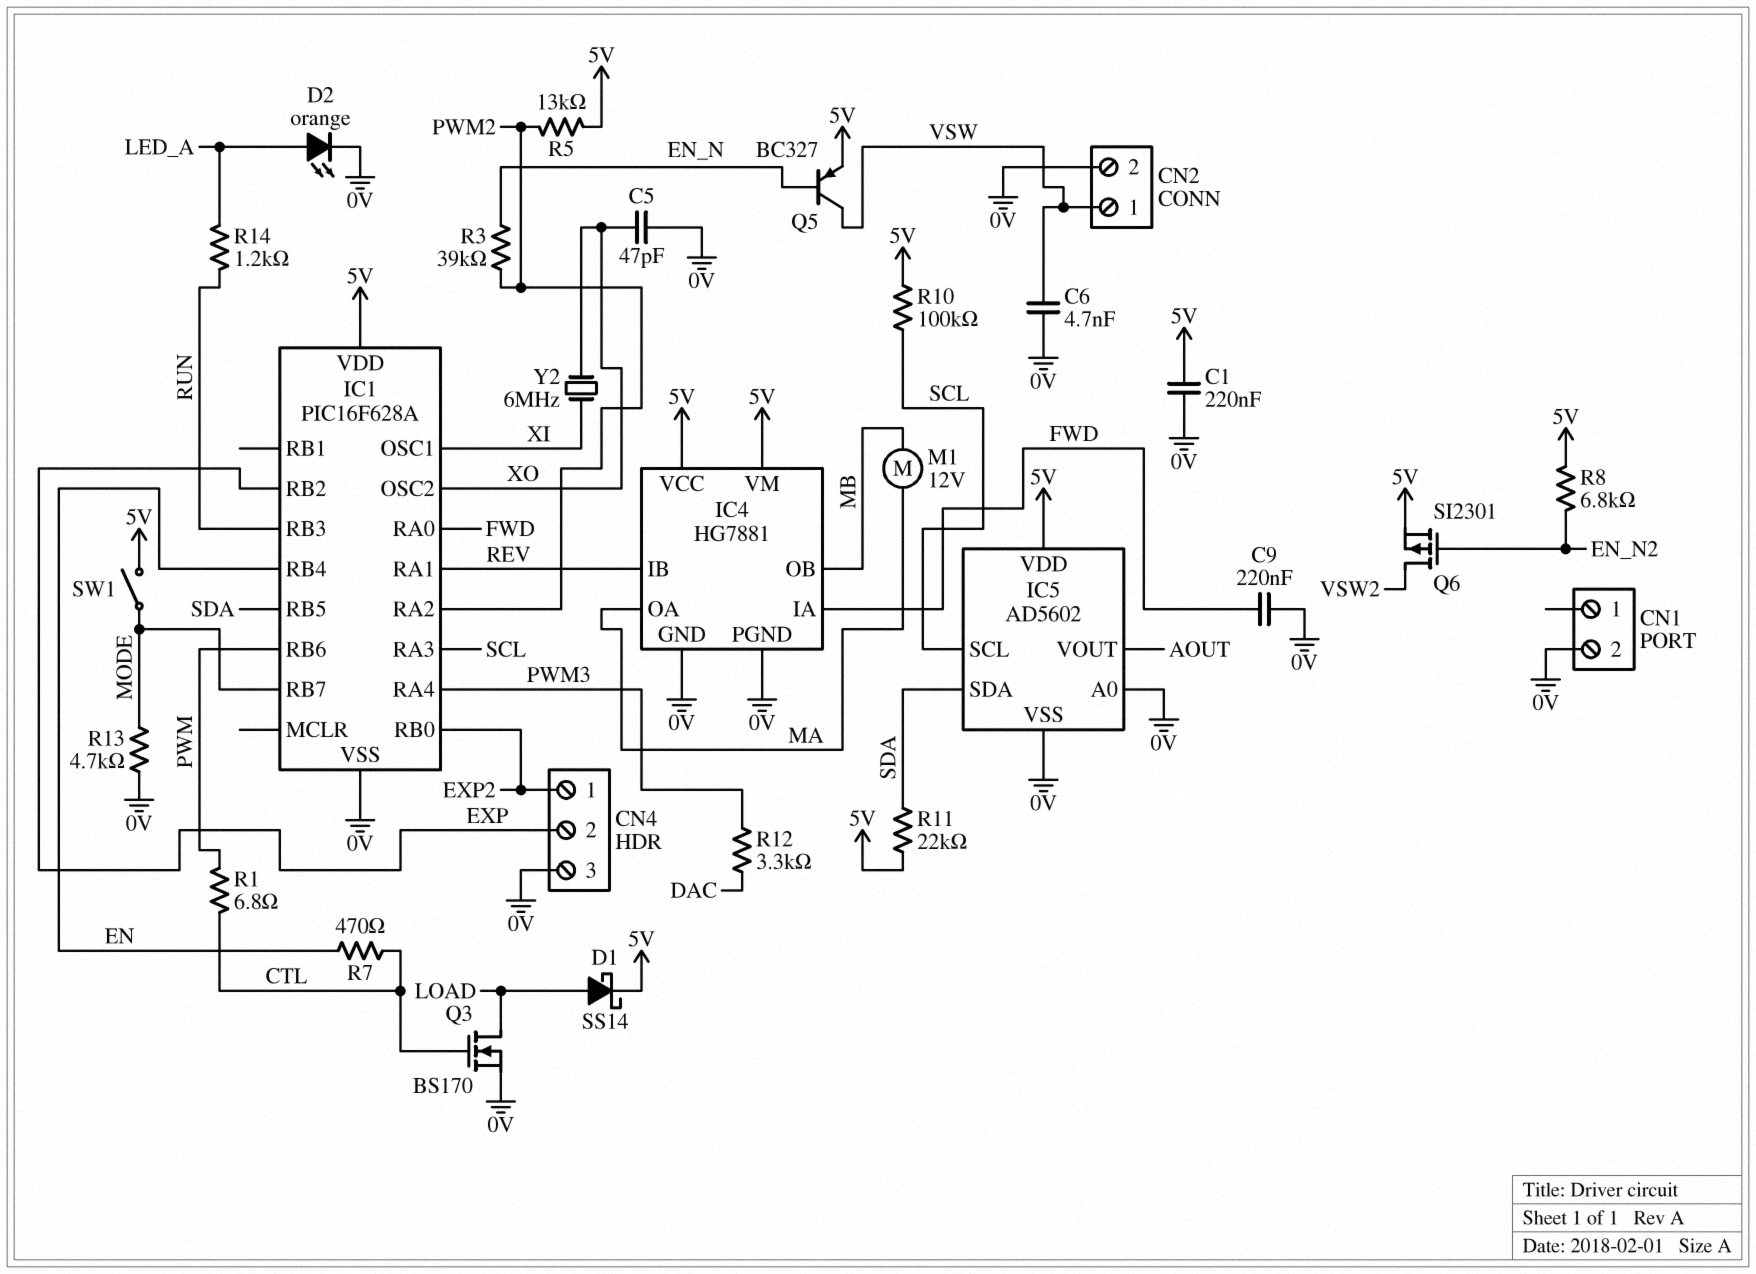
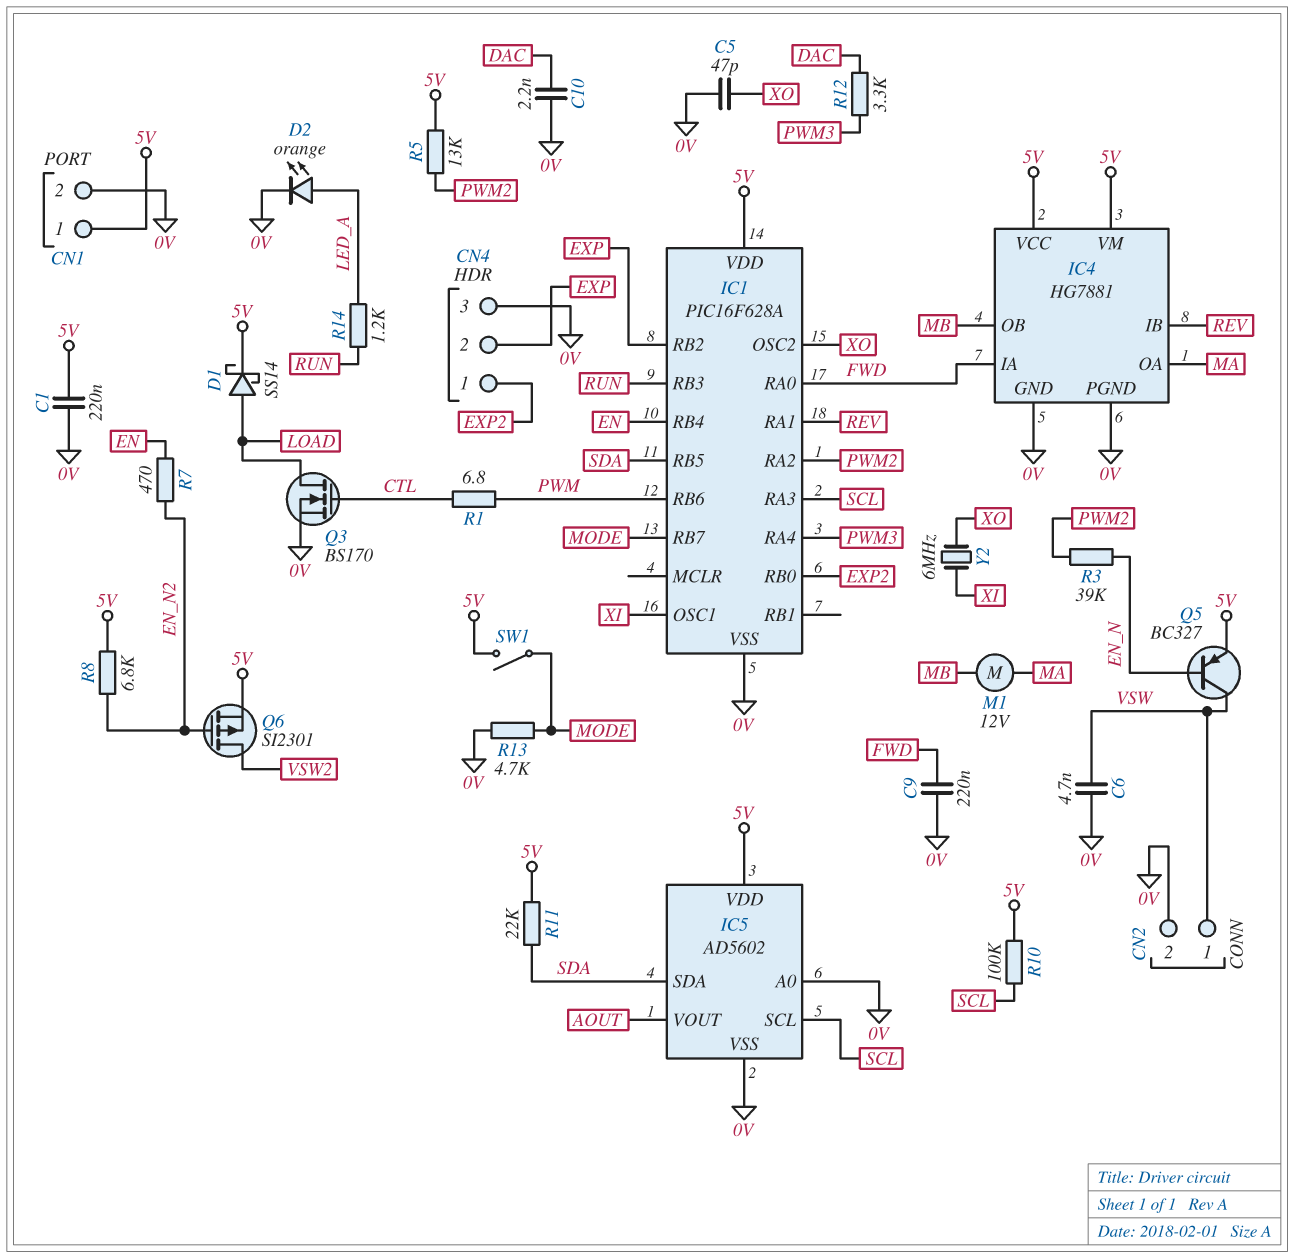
C10: none -> 2.2nF (0V, DAC)
CN1 pin 1: none -> 5V
R7: 470 (CTL, EN) -> 470 (EN, EN_N2)

